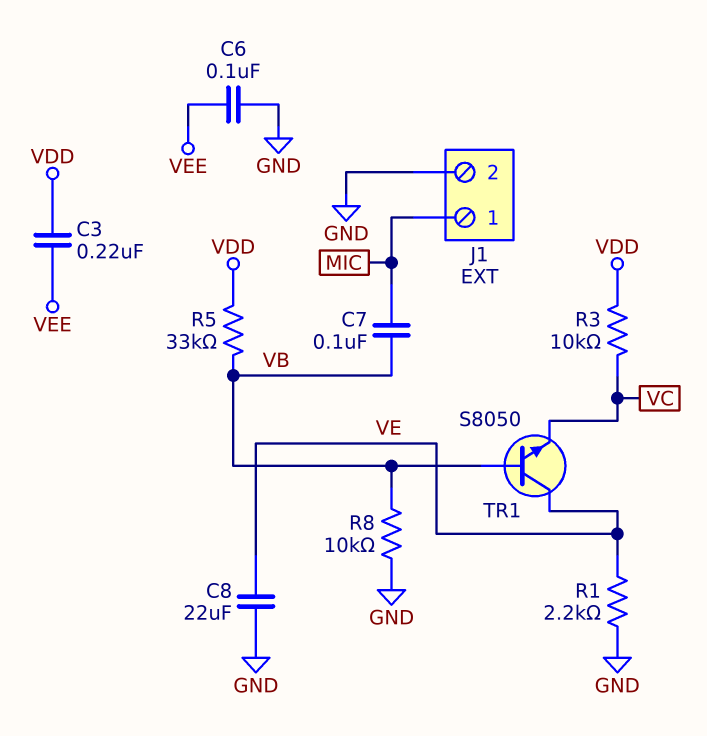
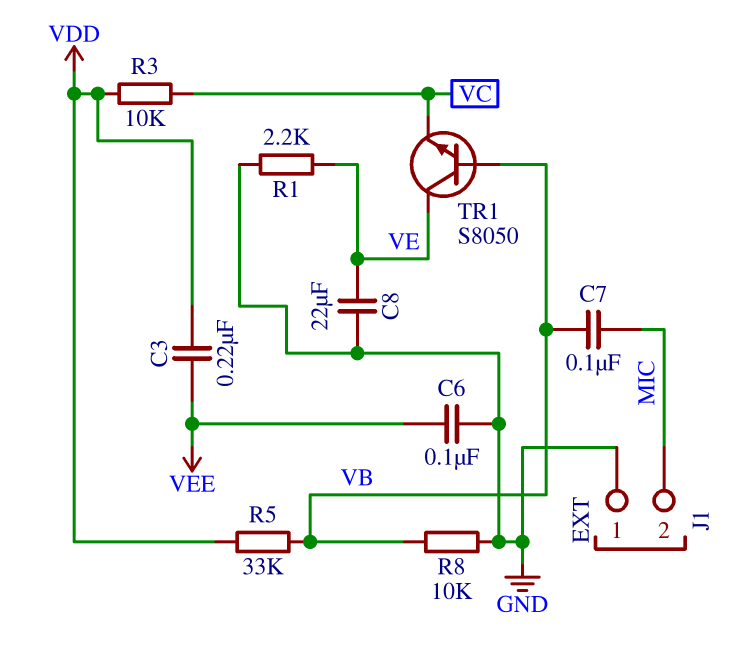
J1 pin 1: MIC -> GND
J1 pin 2: GND -> MIC

